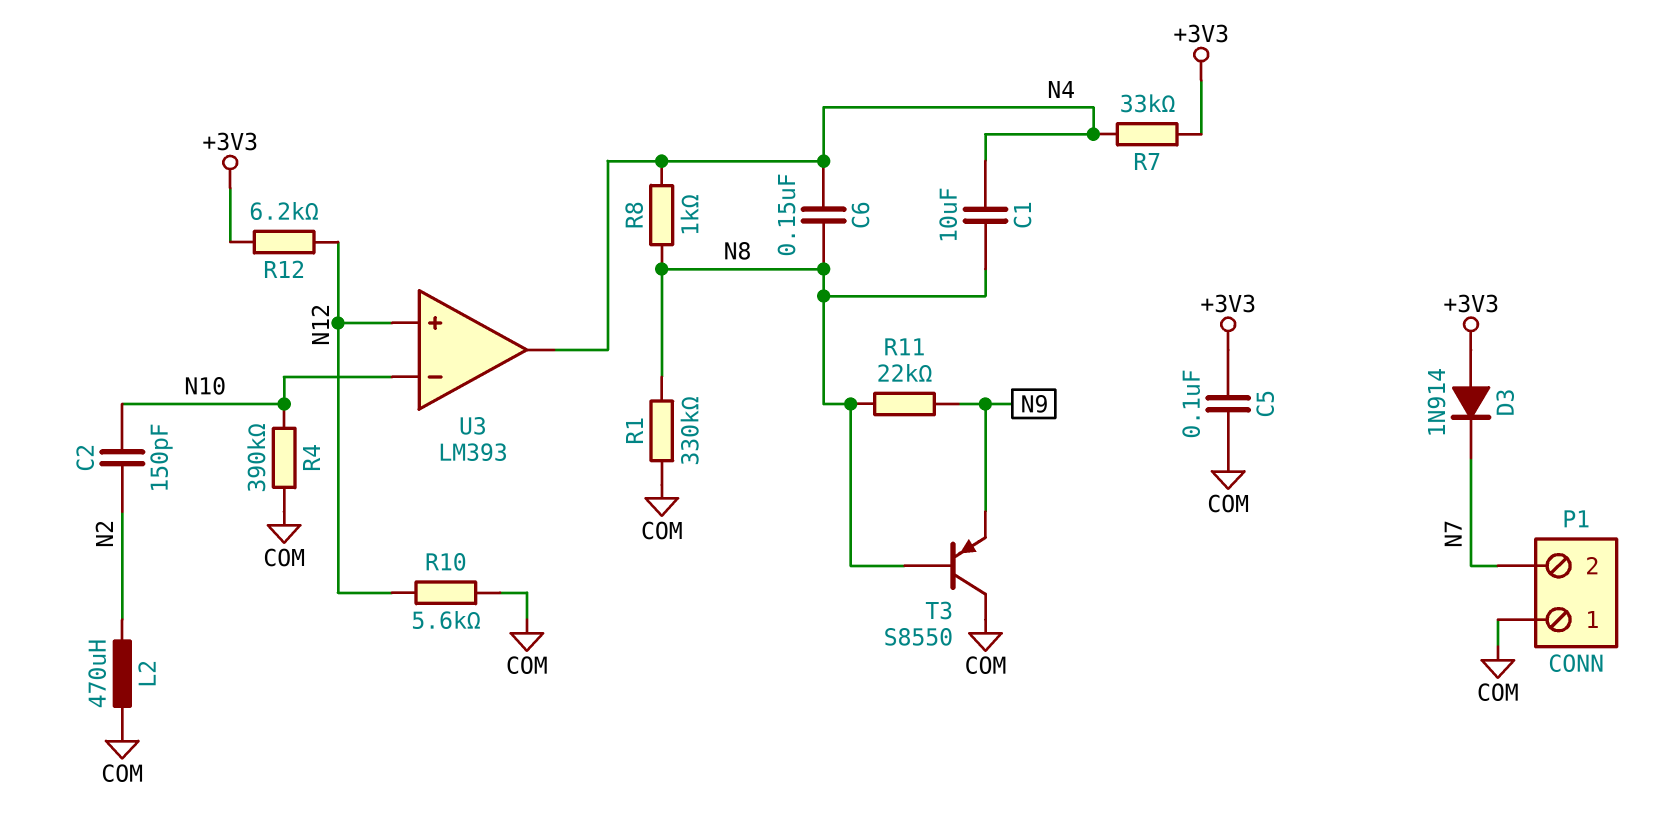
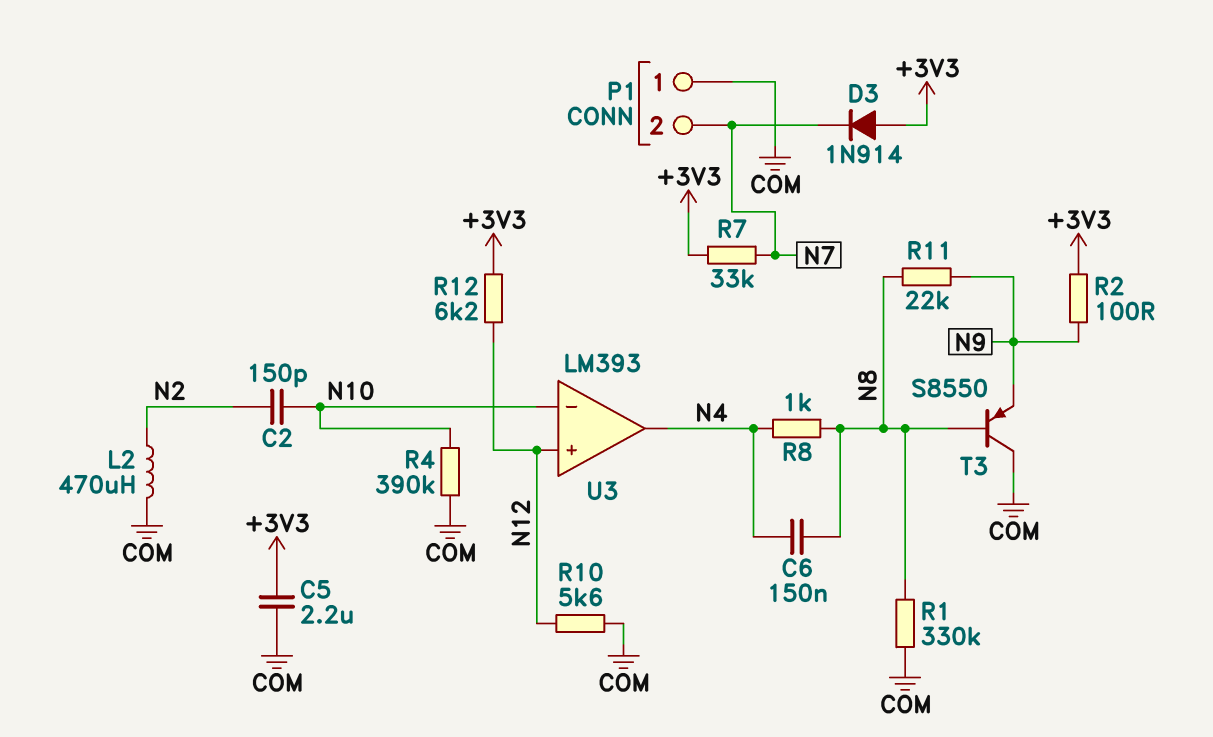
C1: 10uF (N4, N8) -> none
C5: 100nF (+3V3, COM) -> 2.2uF (+3V3, COM)
R2: none -> 100 (+3V3, N9)
R7: 33k (+3V3, N4) -> 33k (+3V3, N7)

